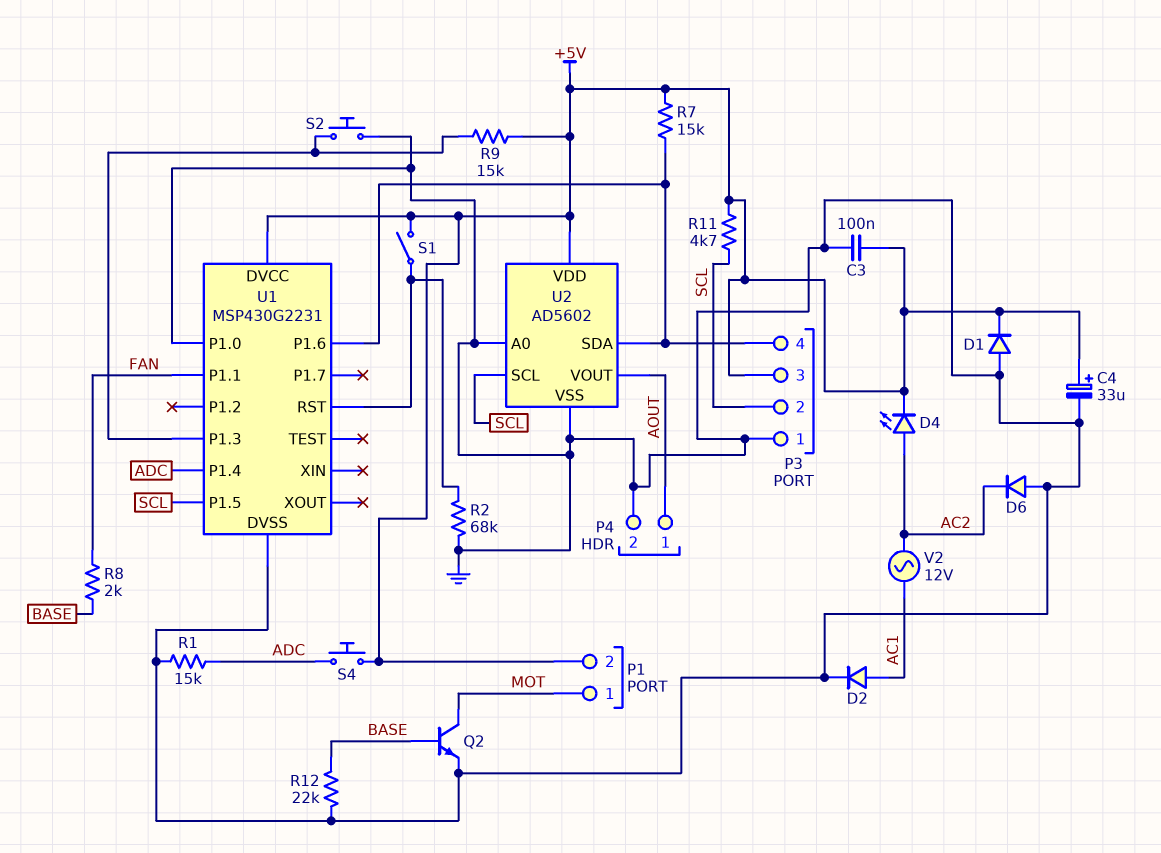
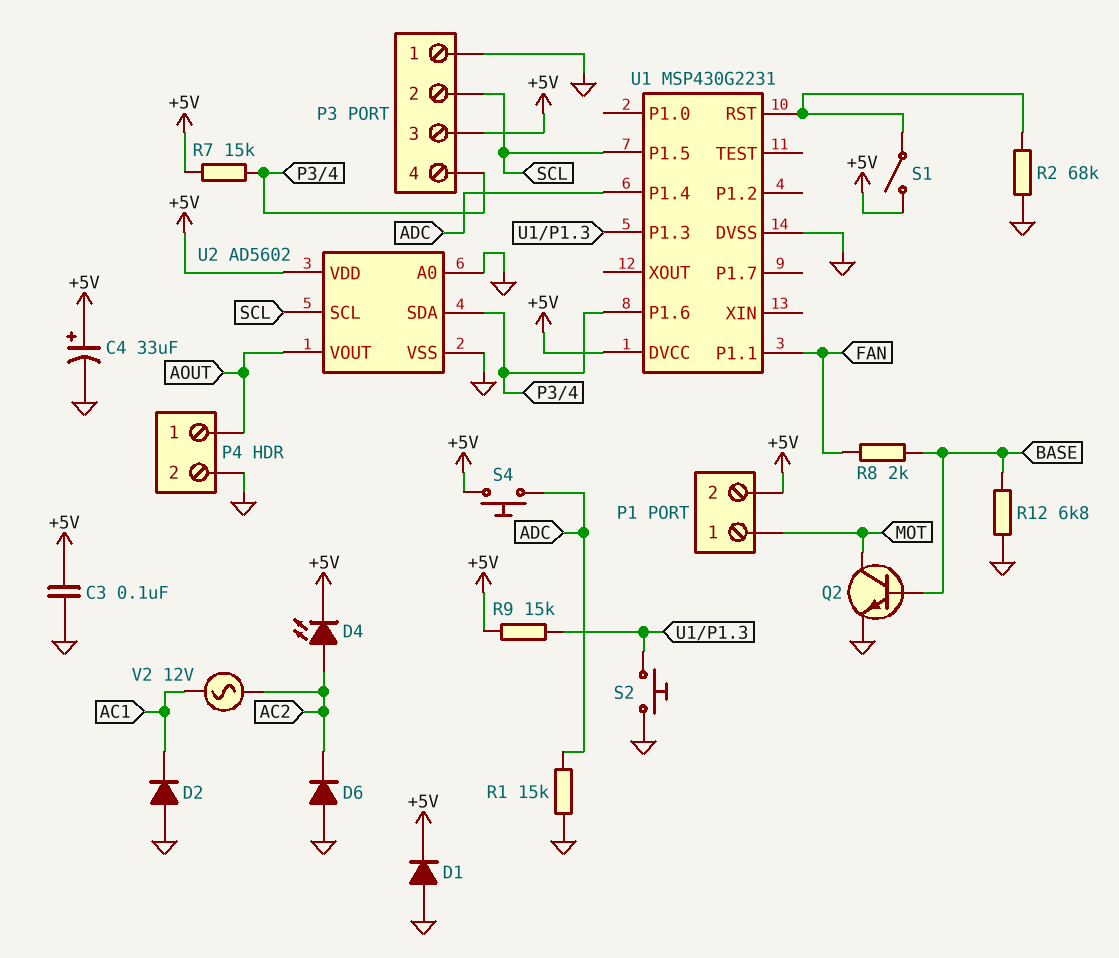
D2: diode (A AC1, K GND) -> diode (A GND, K AC1)
R11: 4.7k (+5V, SCL) -> none
R12: 22k (BASE, GND) -> 6.8k (BASE, GND)
U1 pin P1.0: GND -> none

